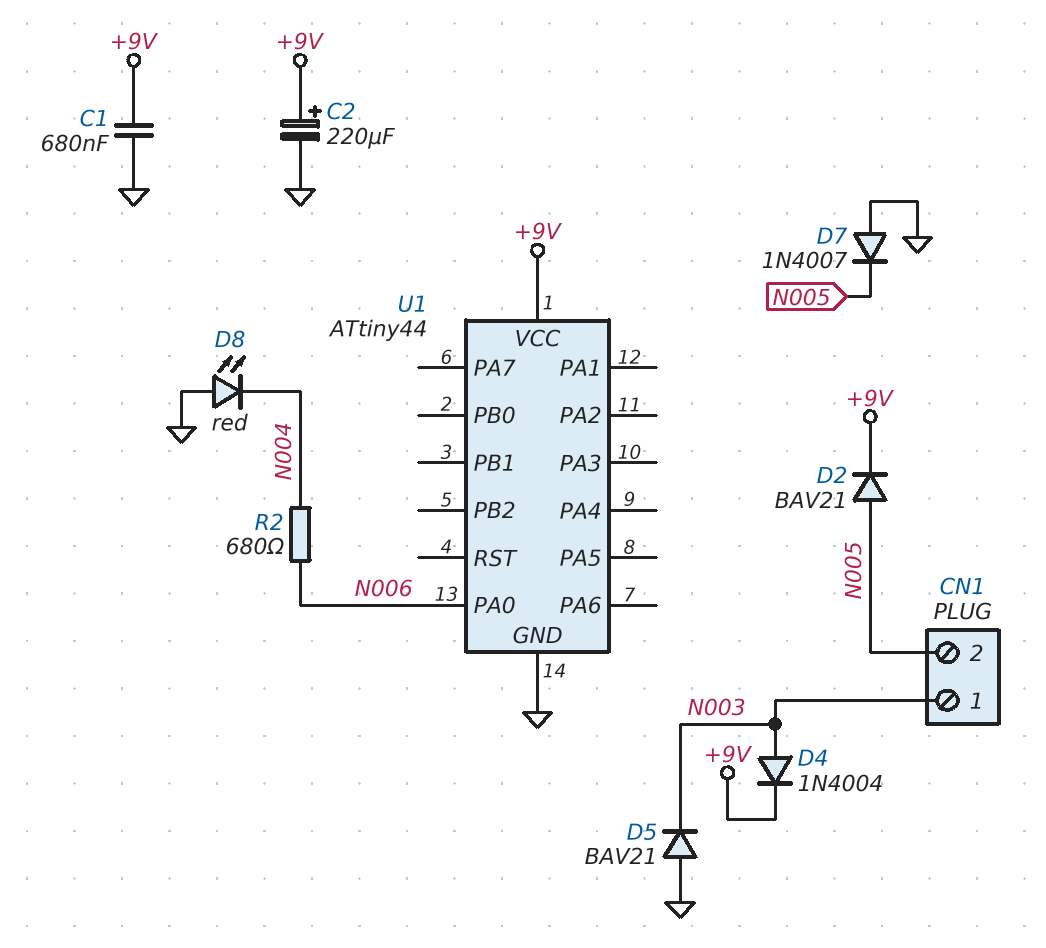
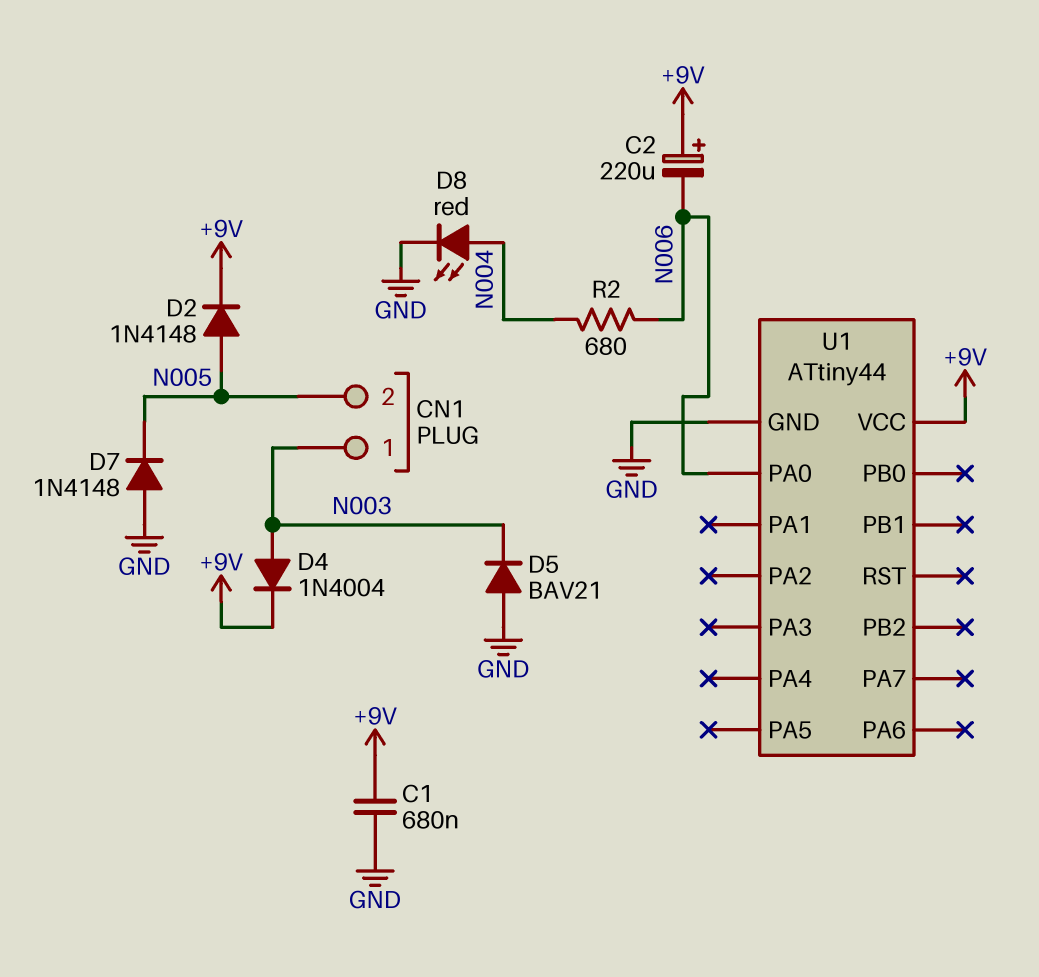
C2: 220uF (plus +9V, minus GND) -> 220uF (plus +9V, minus N006)
D2: diode BAV21 (A N005, K +9V) -> diode 1N4148 (A N005, K +9V)
D7: diode 1N4007 (A GND, K N005) -> diode 1N4148 (A GND, K N005)
D8: LED red (A GND, K N004) -> LED red (A N004, K GND)

